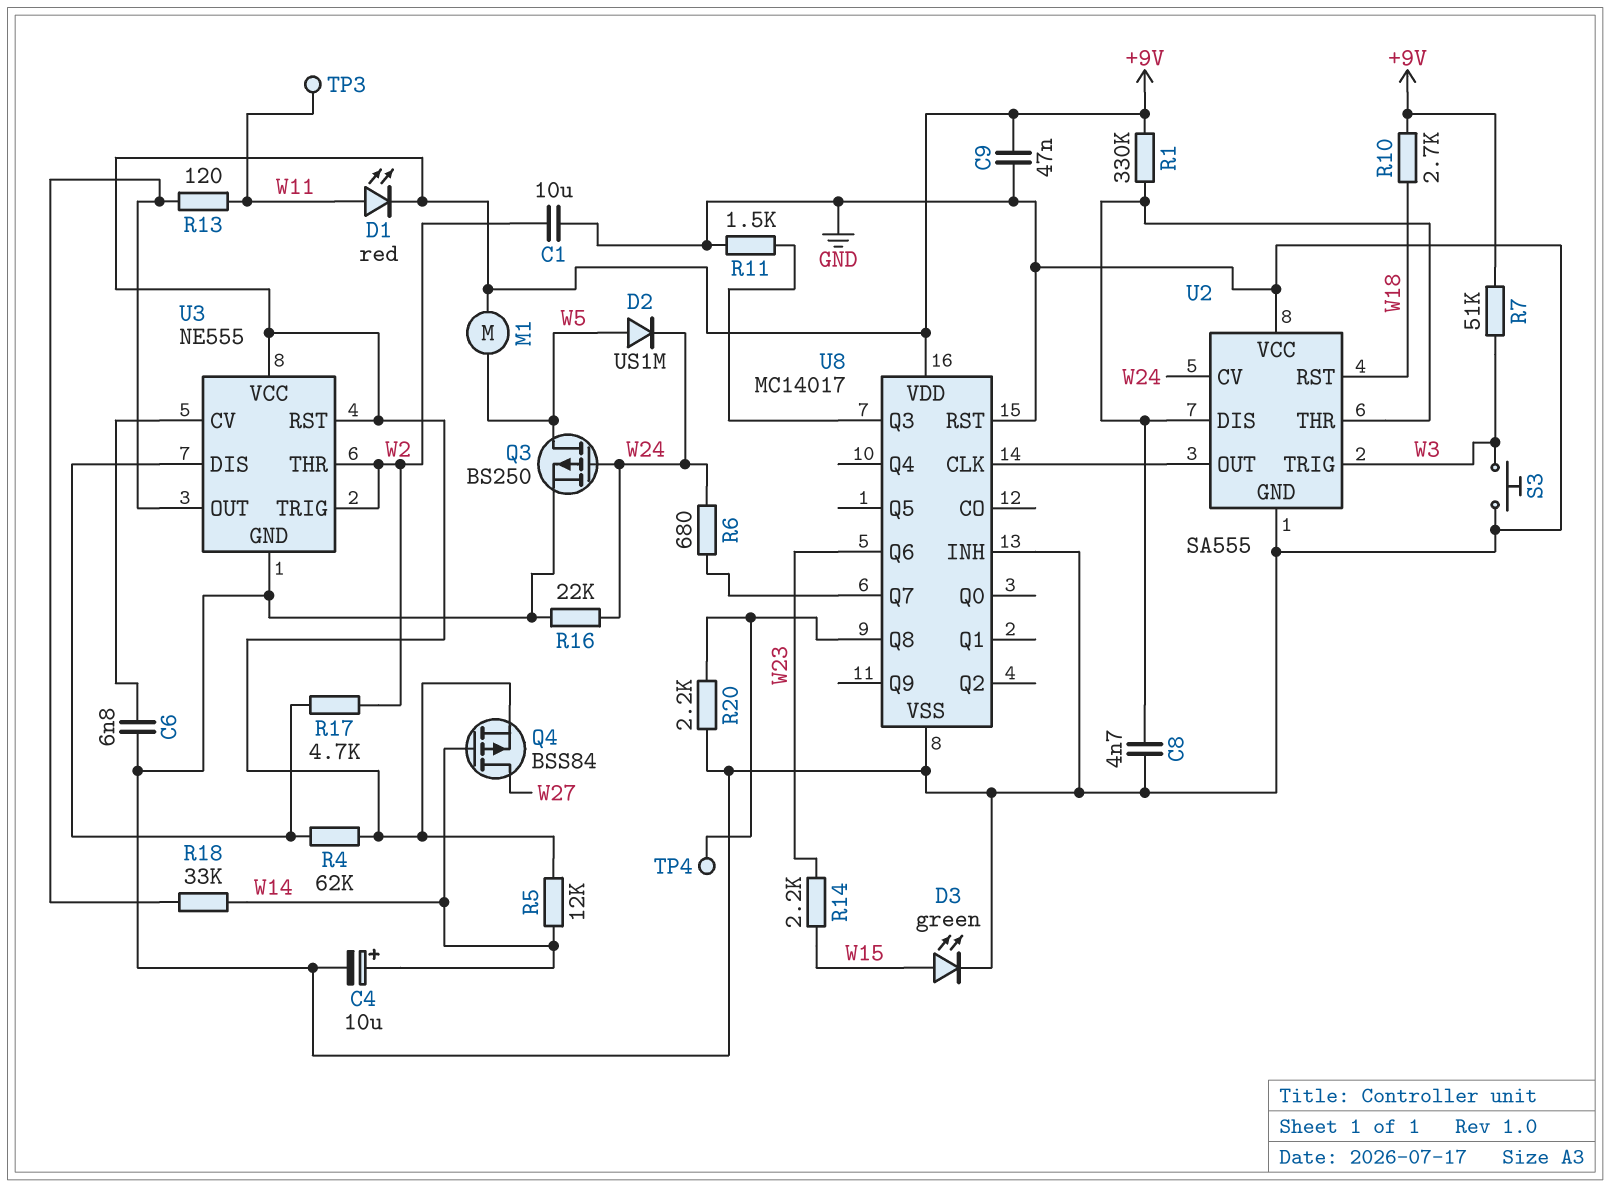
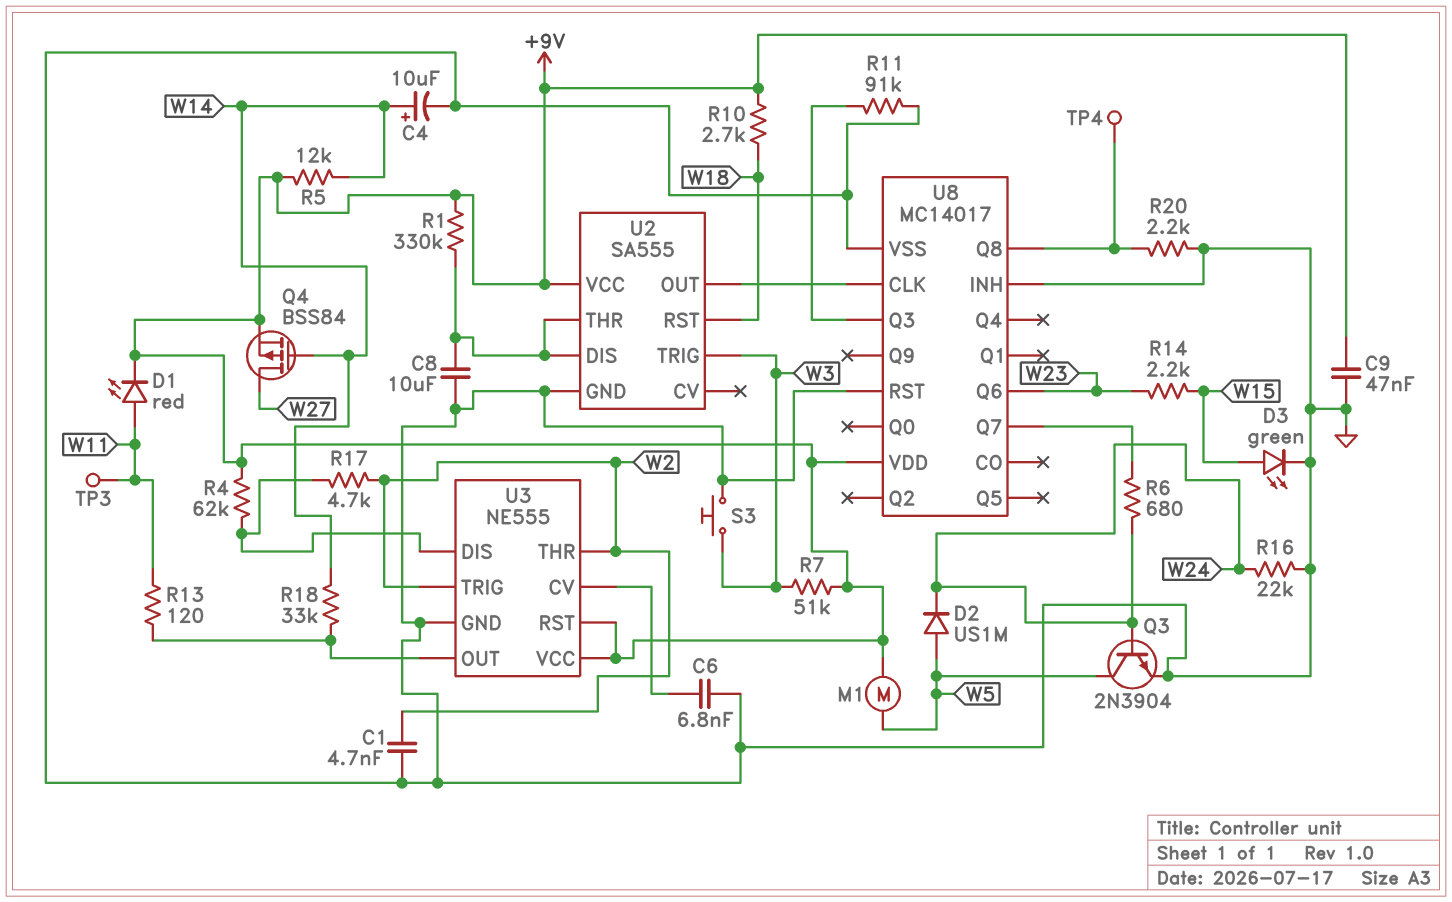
C1: 10uF (GND, W2) -> 4.7nF (GND, W2)
C8: 4.7nF (GND, U2/DIS) -> 10uF (GND, U2/DIS)
Q3: PMOS BS250 (G W24, D W5, S GND) -> NPN 2N3904 (B W24, C W5, E GND)
R11: 1.5k (GND, U8/Q3) -> 91k (GND, U8/Q3)
U2 pin CV: W24 -> none
U2 pin VCC: GND -> +9V

